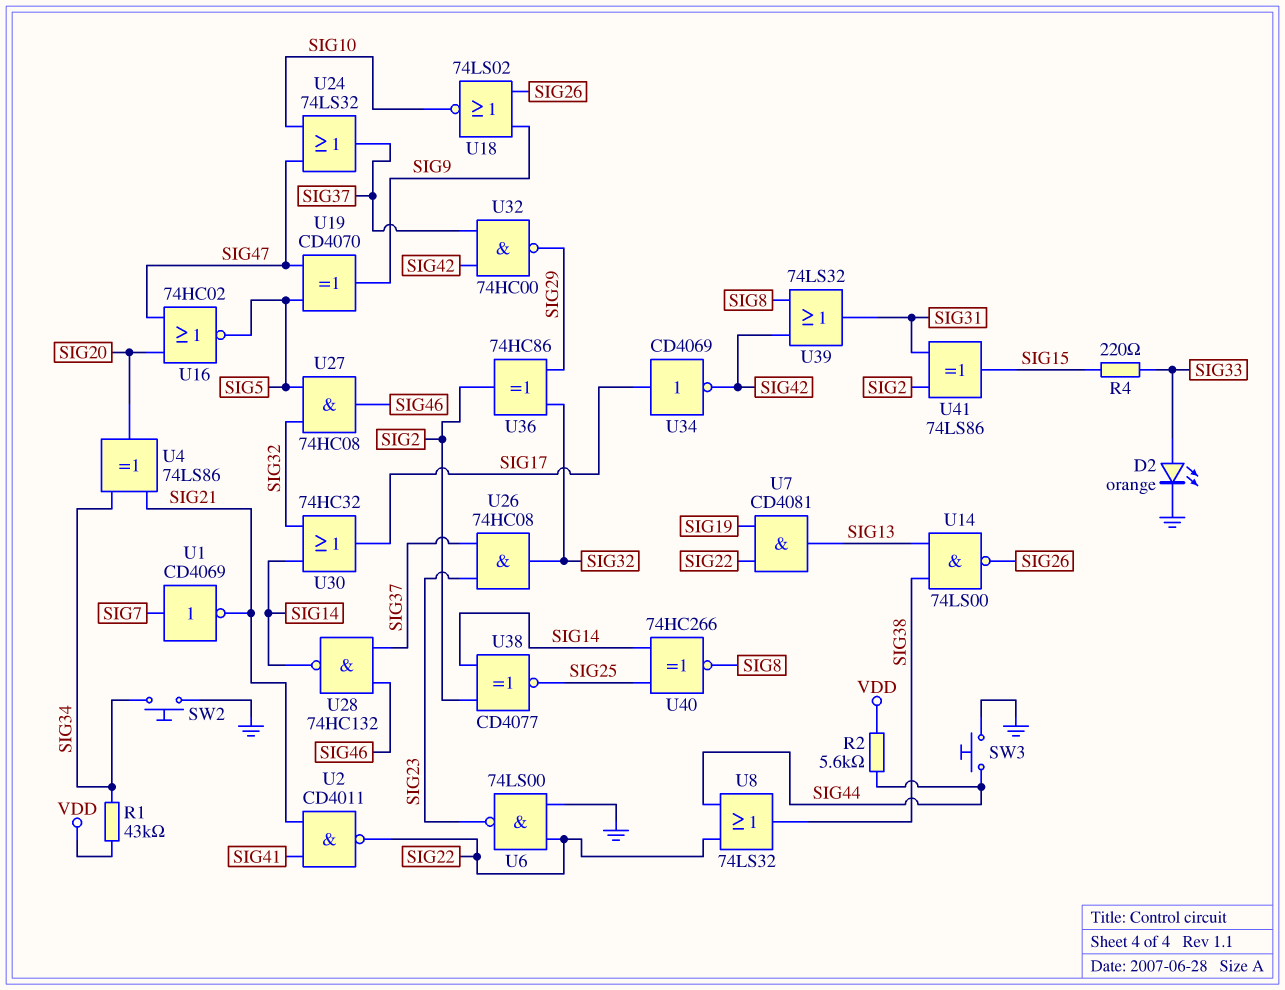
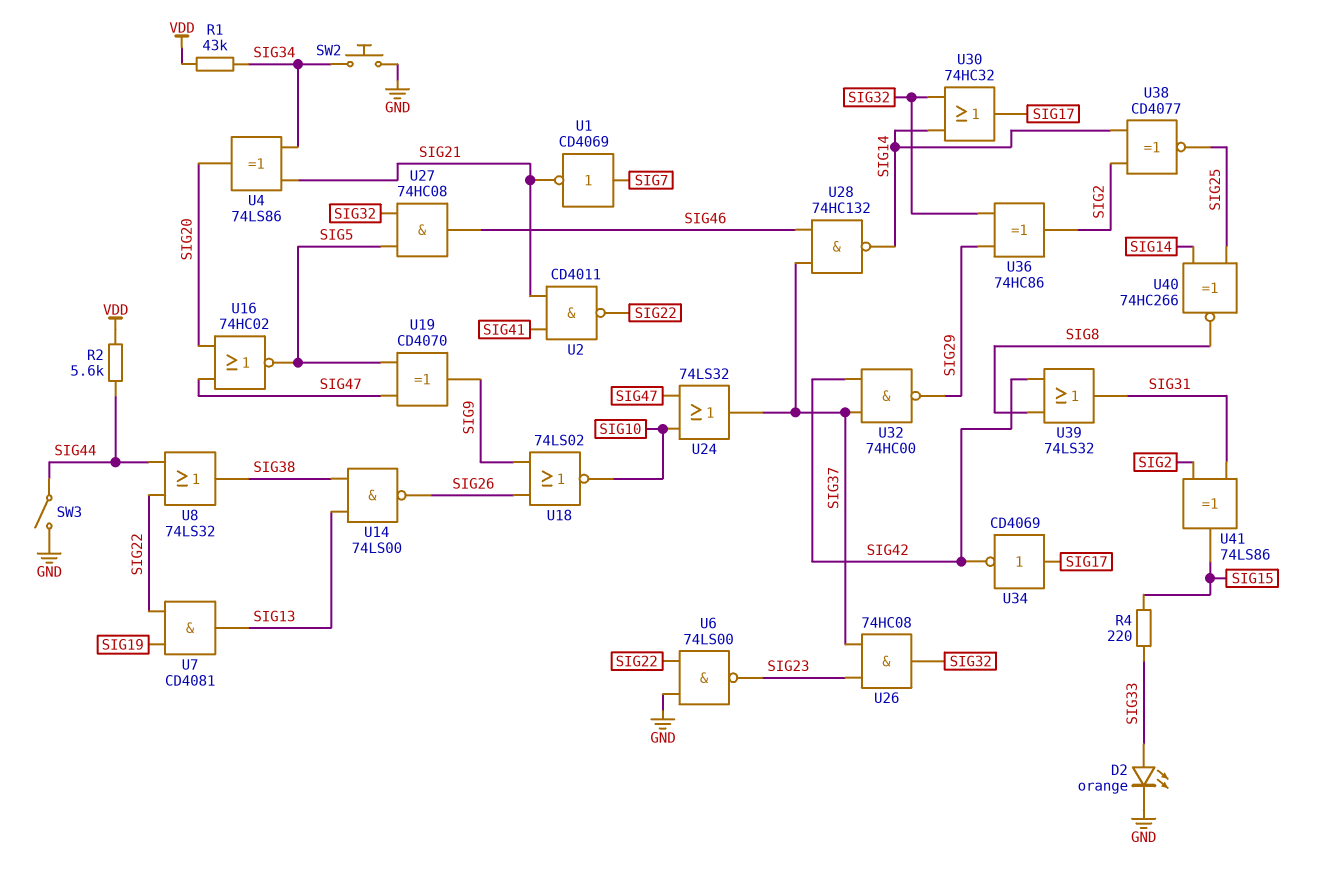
SW3: button (GND, SIG44) -> switch (GND, SIG44)

